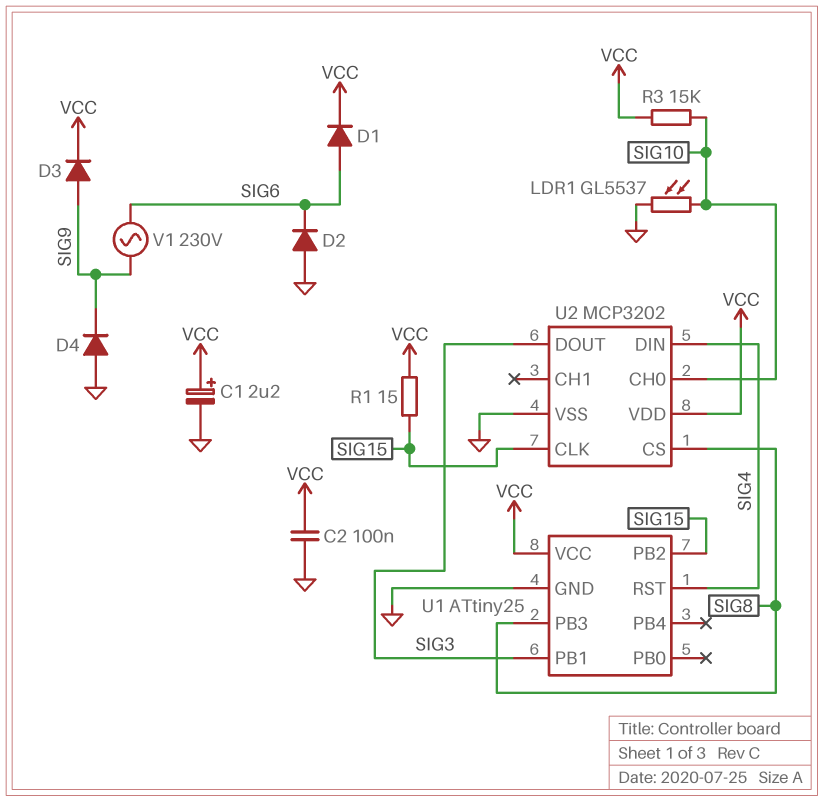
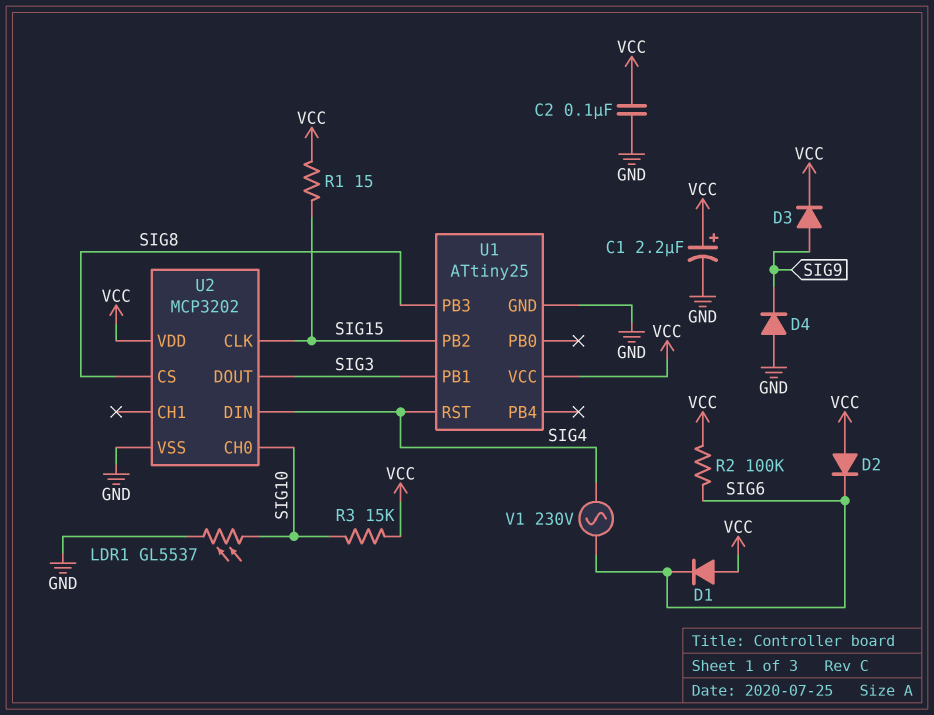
D1: diode (A SIG6, K VCC) -> diode (A VCC, K SIG6)
D2: diode (A GND, K SIG6) -> diode (A VCC, K SIG6)
R2: none -> 100k (SIG6, VCC)
V1: AC 230V (SIG6, SIG9) -> AC 230V (SIG4, SIG6)

